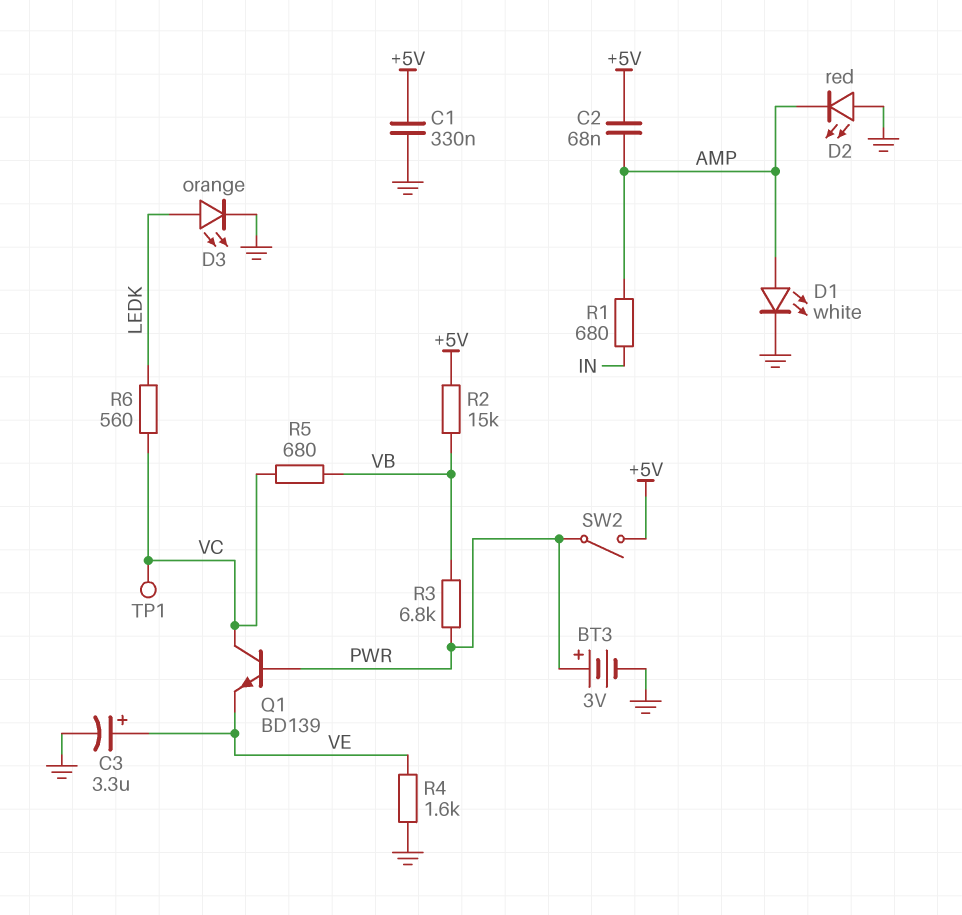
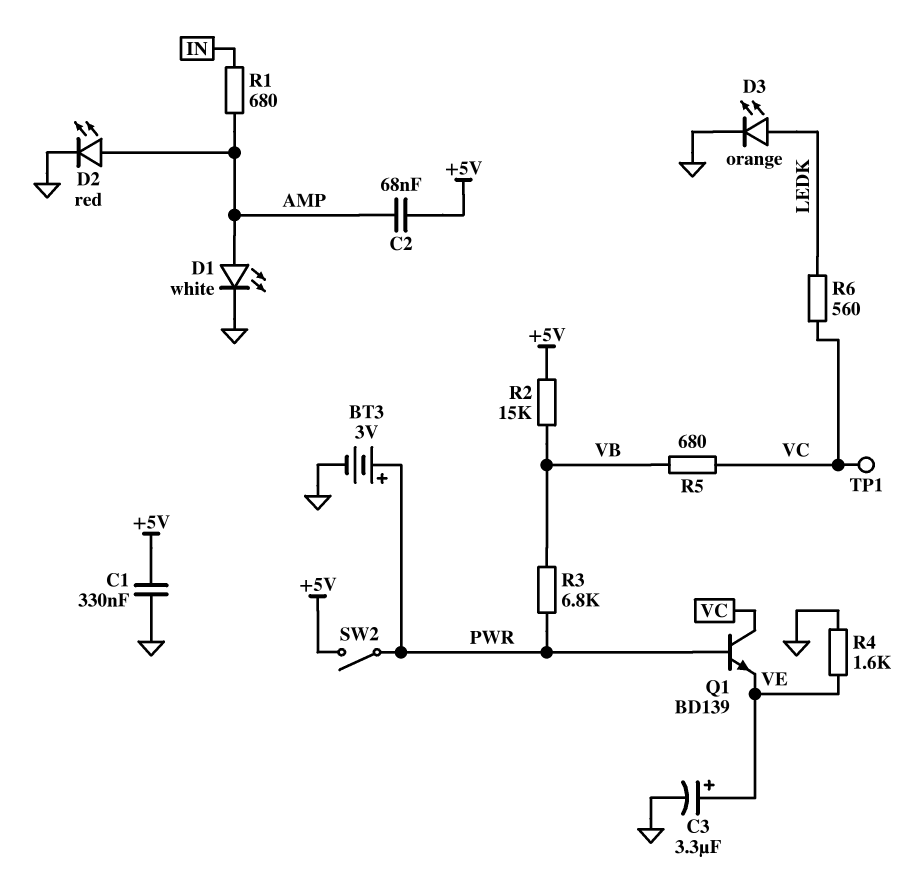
D2: LED red (A GND, K AMP) -> LED red (A AMP, K GND)

